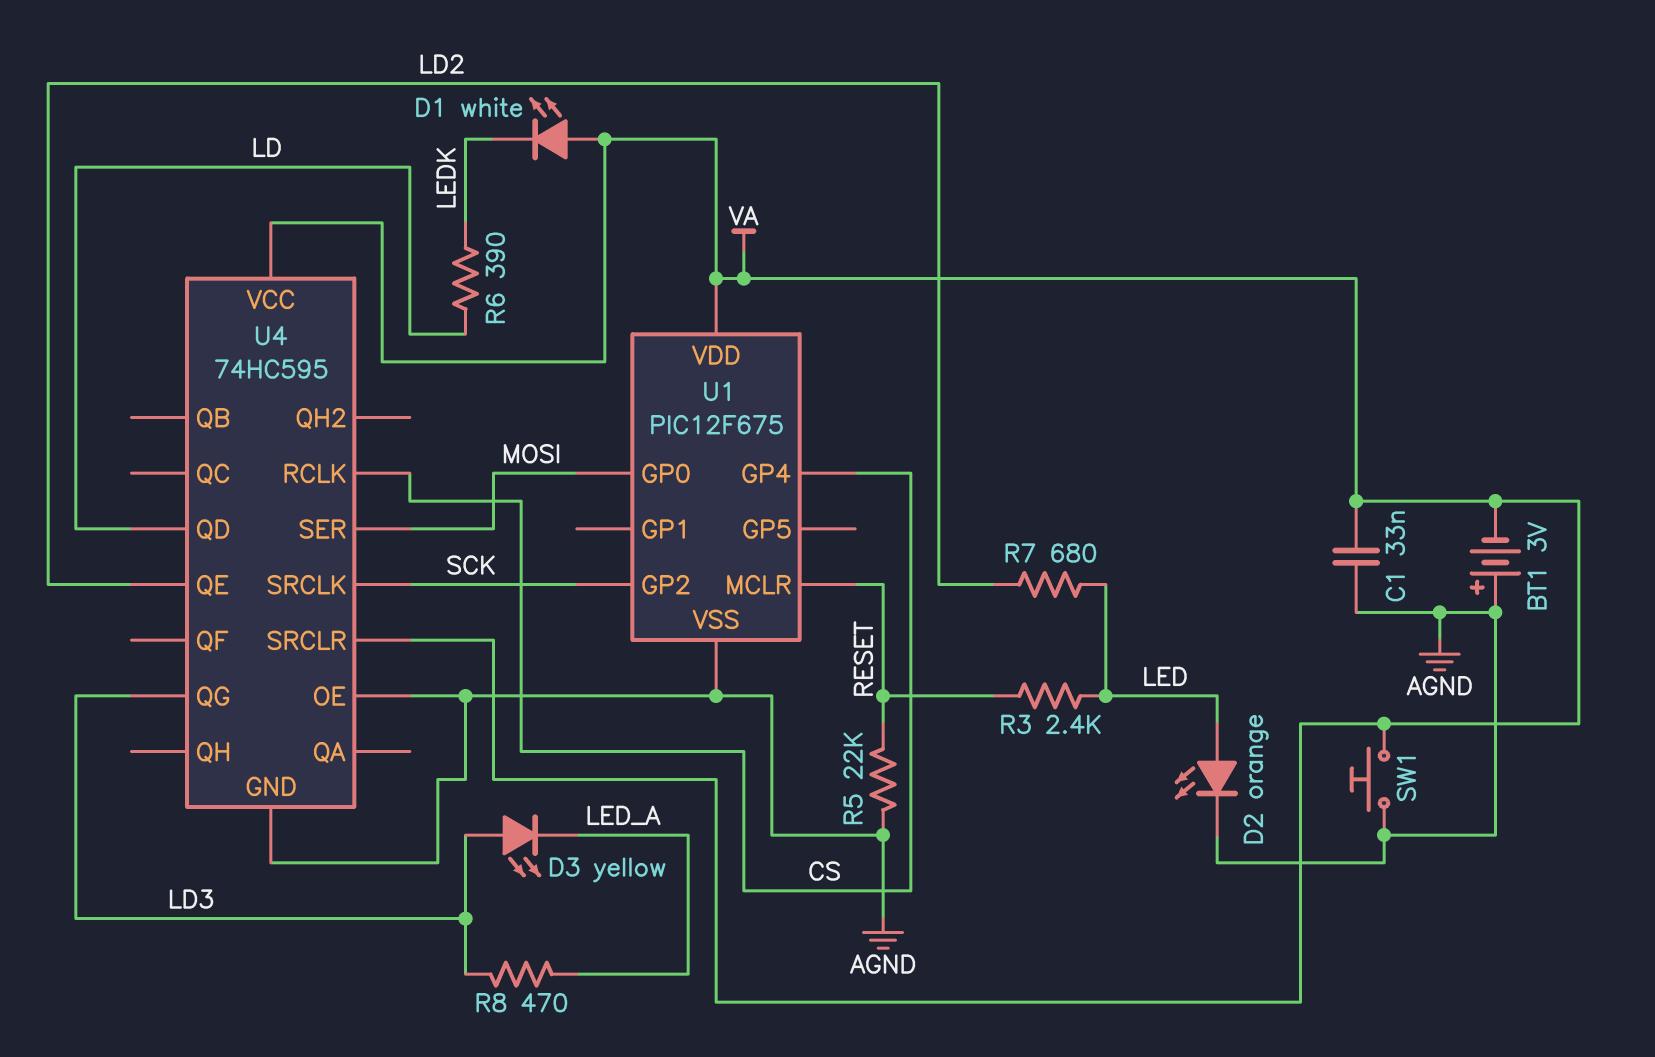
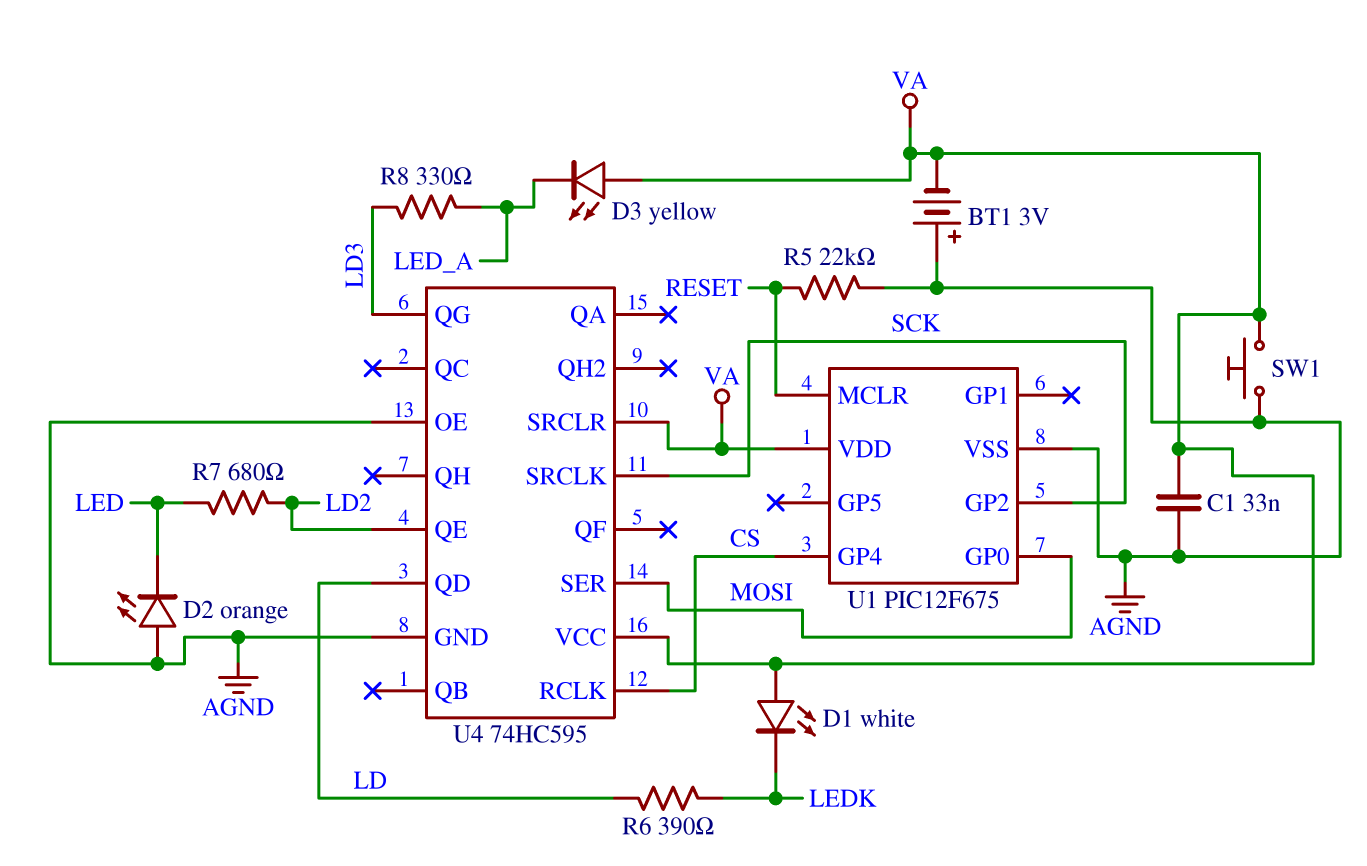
D2: LED orange (A LED, K AGND) -> LED orange (A AGND, K LED)
D3: LED yellow (A LD3, K LED_A) -> LED yellow (A VA, K LED_A)
R3: 2.4k (LED, RESET) -> none
R8: 470 (LD3, LED_A) -> 330 (LD3, LED_A)

